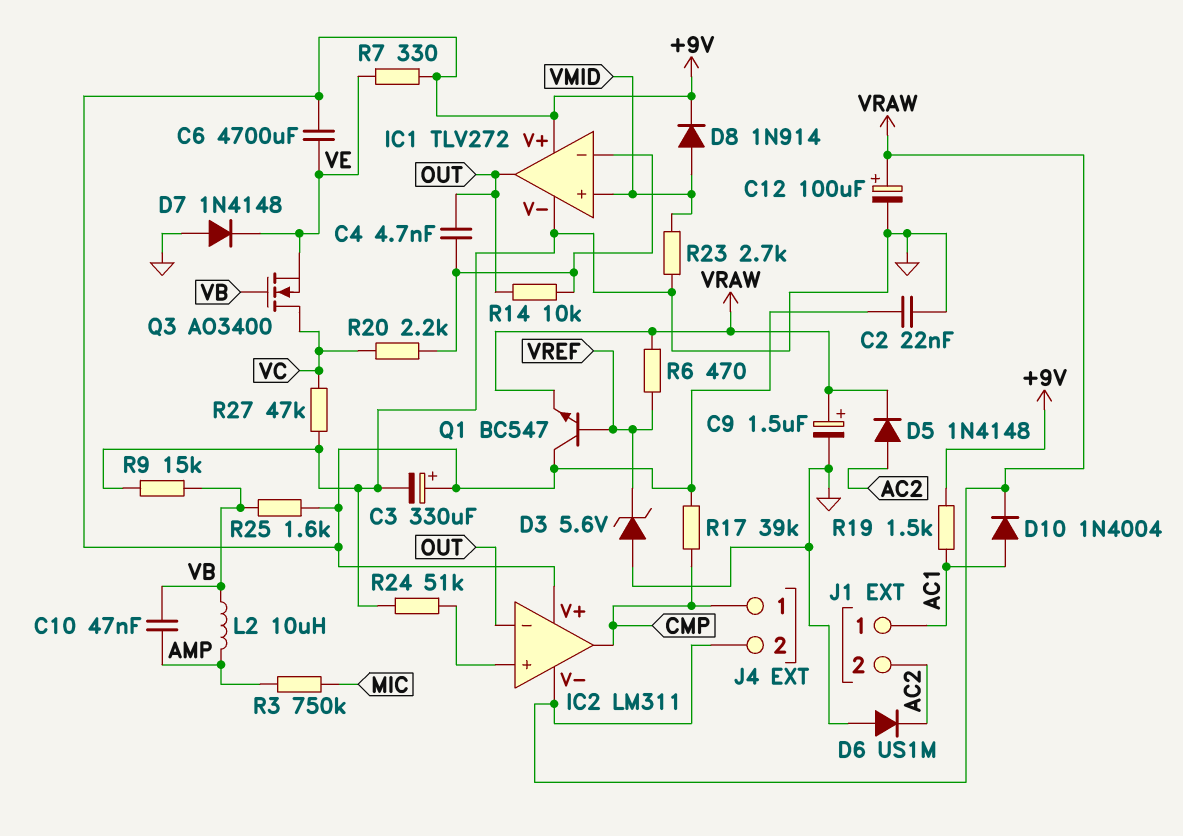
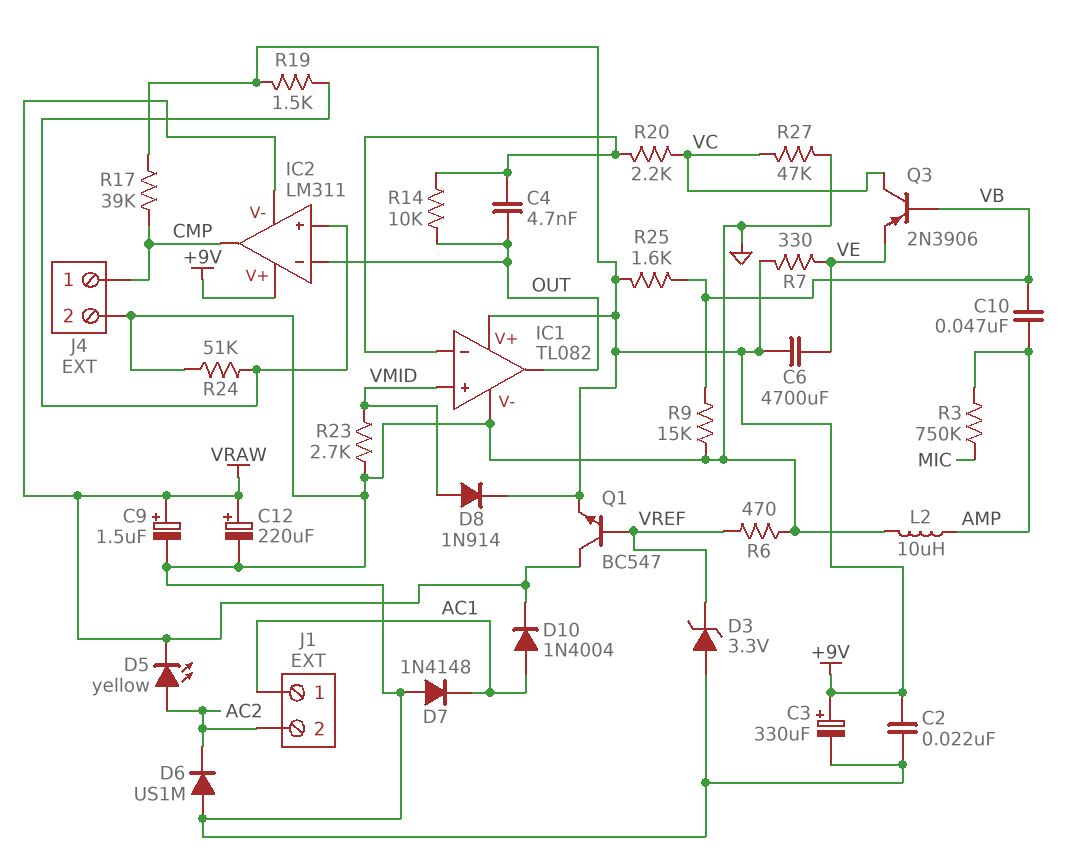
C12: 100uF (plus VRAW, minus GND) -> 220uF (plus VRAW, minus GND)
D3: zener 5.6V (A GND, K VREF) -> zener 3.3V (A GND, K VREF)
D5: diode 1N4148 (A AC2, K VRAW) -> LED yellow (A AC2, K VRAW)
D7: diode 1N4148 (A GND, K VE) -> diode 1N4148 (A GND, K AC1)
IC1: TLV272 -> TL082
J4 pin 2: VRAW -> GND
L2: 10uH (AMP, VB) -> 10uH (AMP, GND)
Q1: NPN BC547 (B VREF, C +9V, E VRAW) -> NPN BC547 (B VREF, C VRAW, E +9V)
Q3: NMOS AO3400 (G VB, D VC, S VE) -> PNP 2N3906 (B VB, C VC, E VE)
R6: 470 (VRAW, VREF) -> 470 (GND, VREF)
R19: 1.5k (+9V, AC1) -> 1.5k (+9V, IC2/in+)

